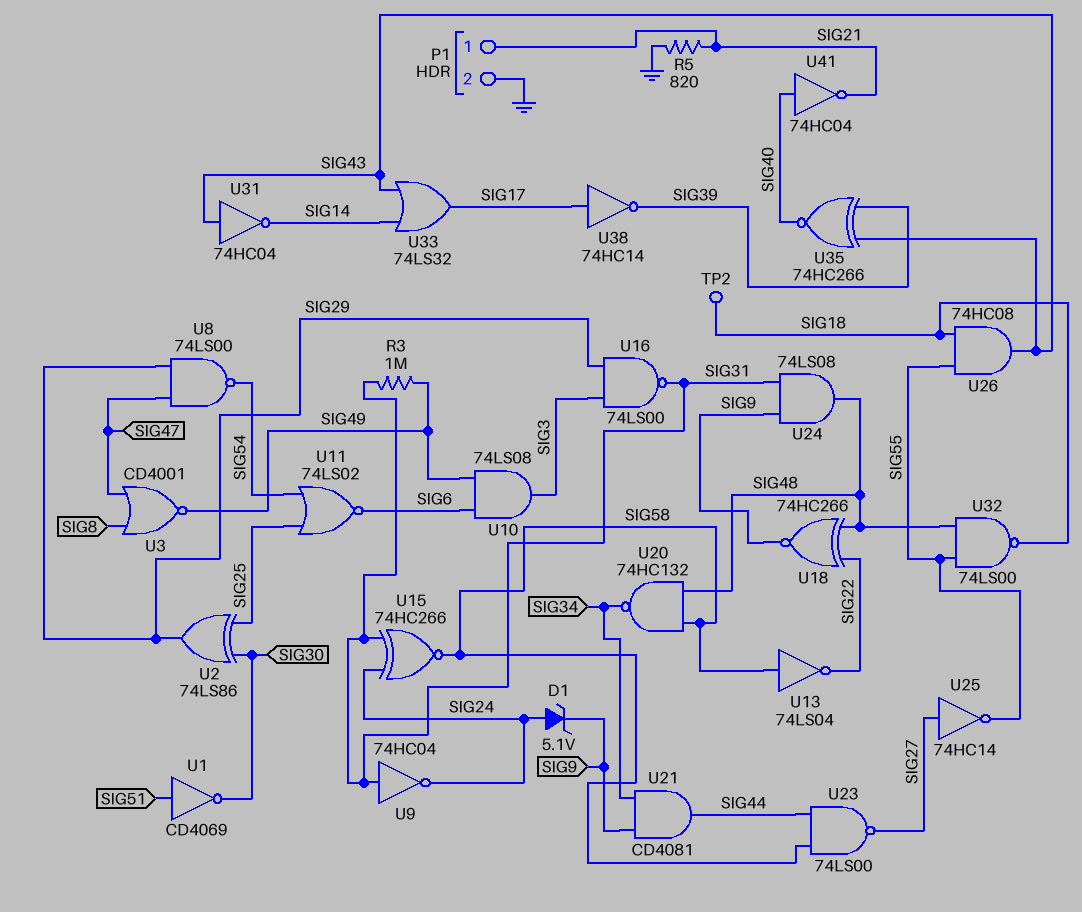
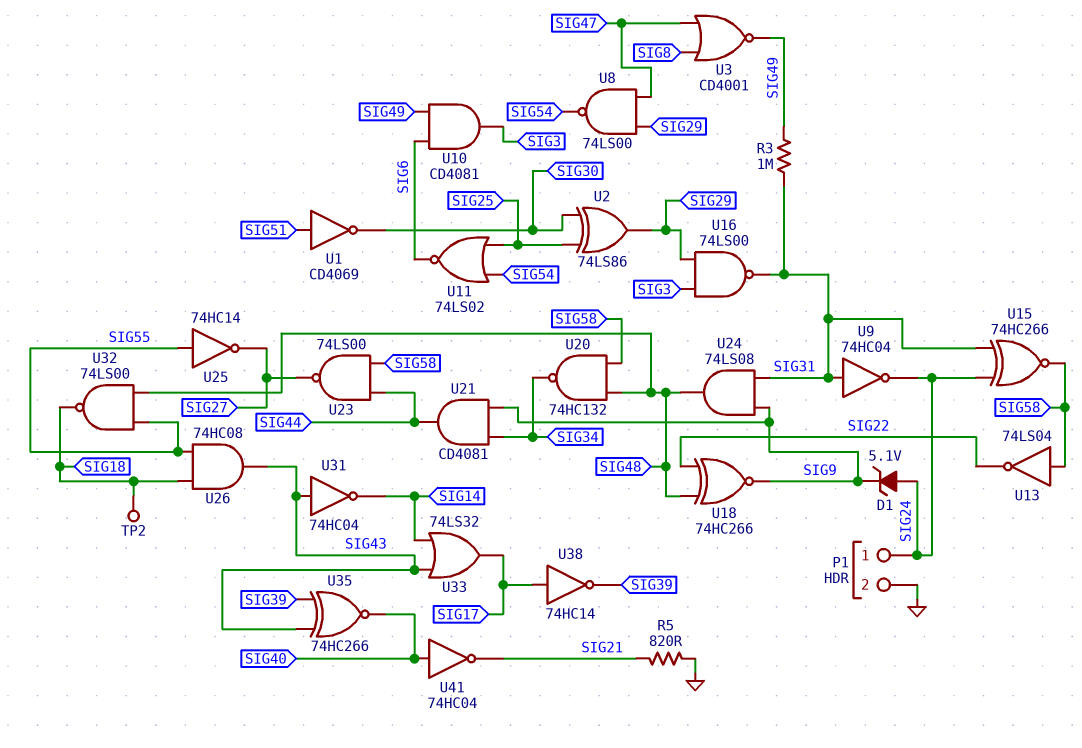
P1 pin 1: SIG21 -> SIG24
U10: AND 74LS08 (in SIG6, in SIG49, out SIG3) -> AND CD4081 (in SIG6, in SIG49, out SIG3)
U25: NOT 74HC14 (in SIG27, out SIG55) -> NOT 74HC14 (in SIG55, out SIG27)

